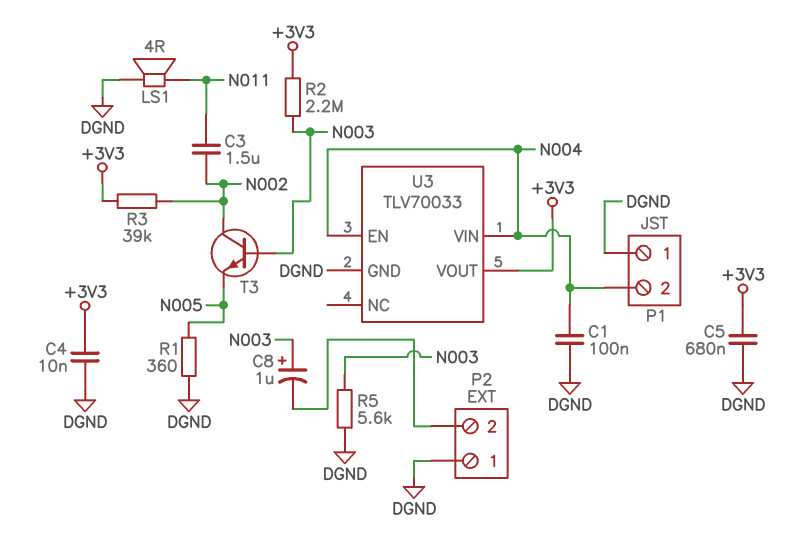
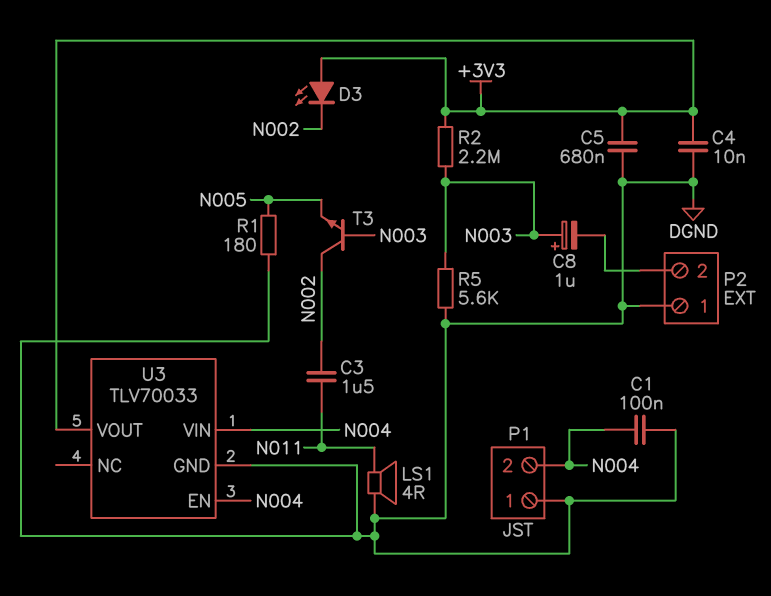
D3: none -> LED (A +3V3, K N002)
R1: 360 (DGND, N005) -> 180 (DGND, N005)
R3: 39k (+3V3, N002) -> none

